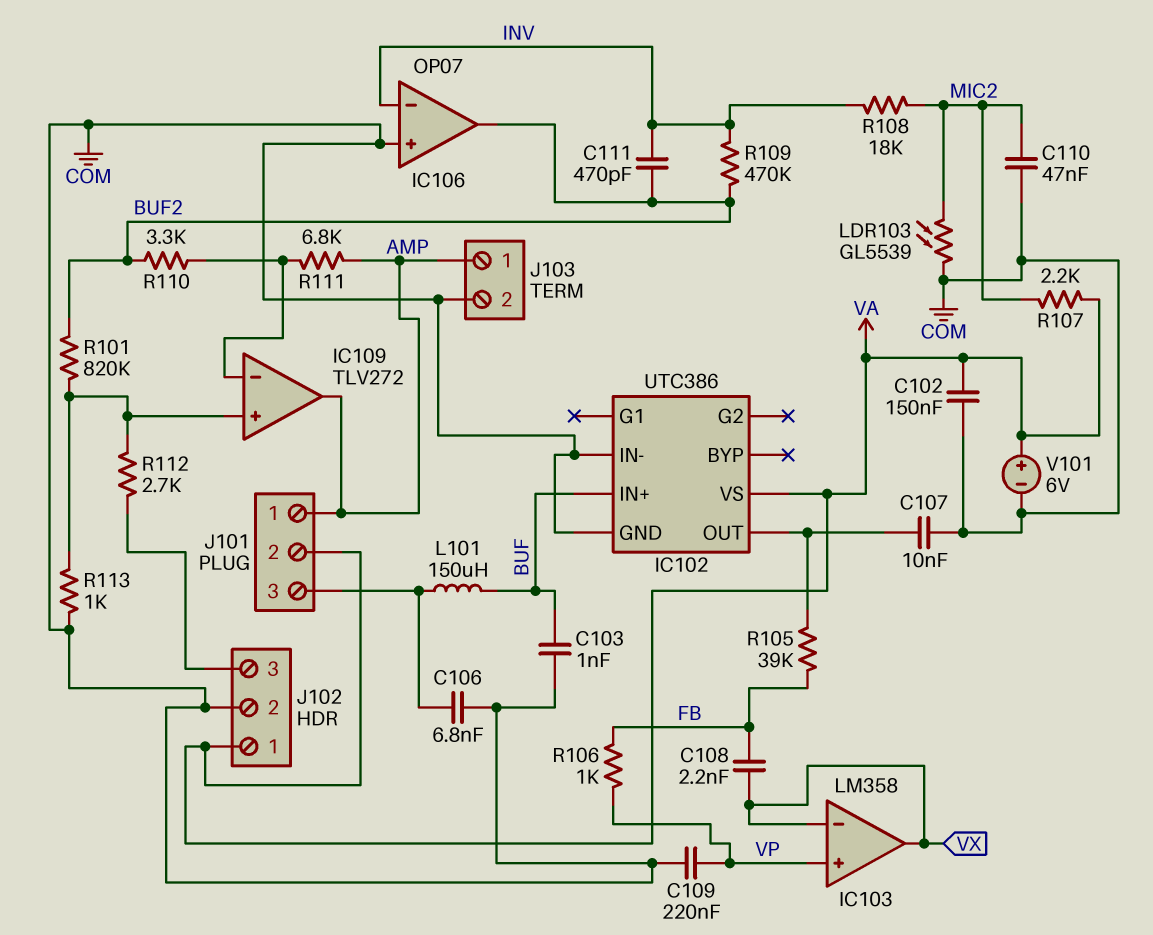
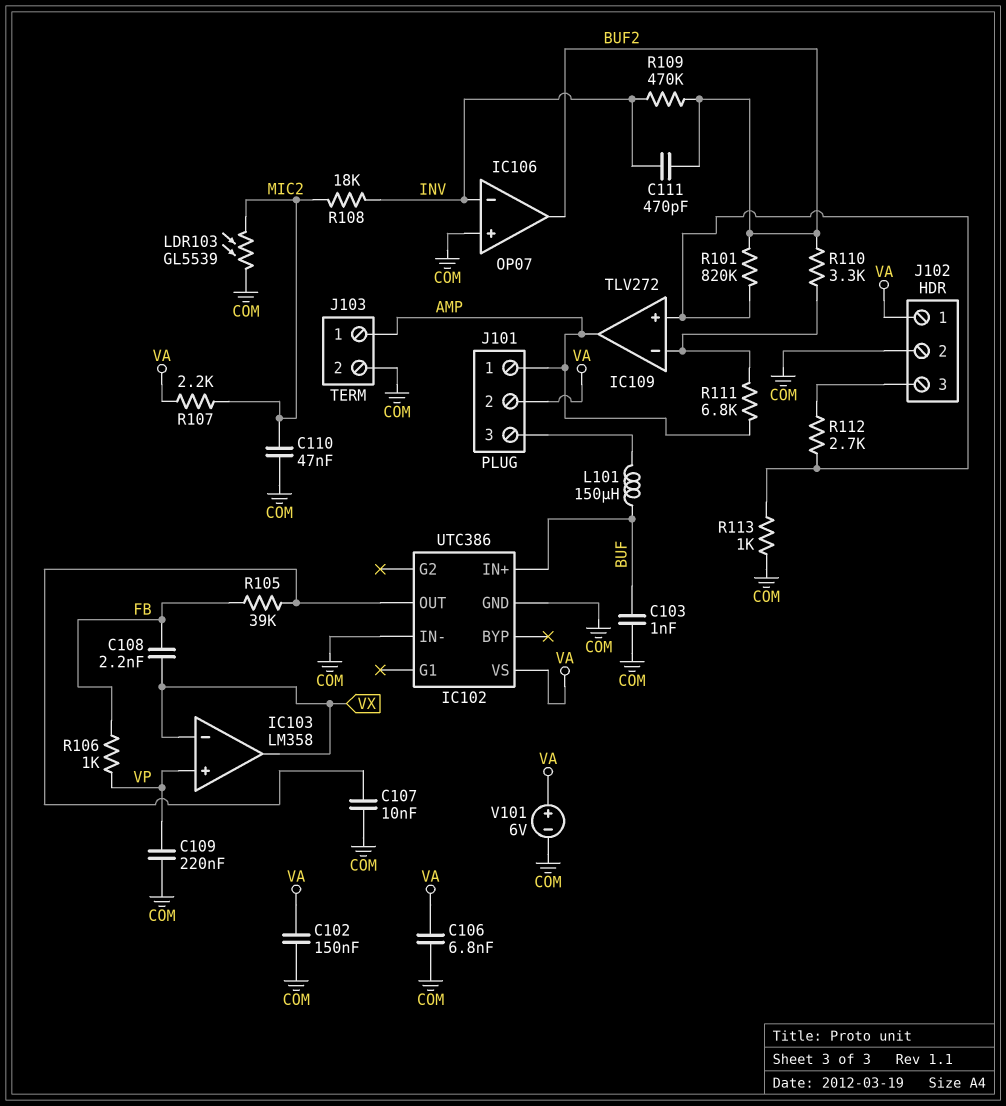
C106: 6.8nF (COM, J101/3) -> 6.8nF (COM, VA)

